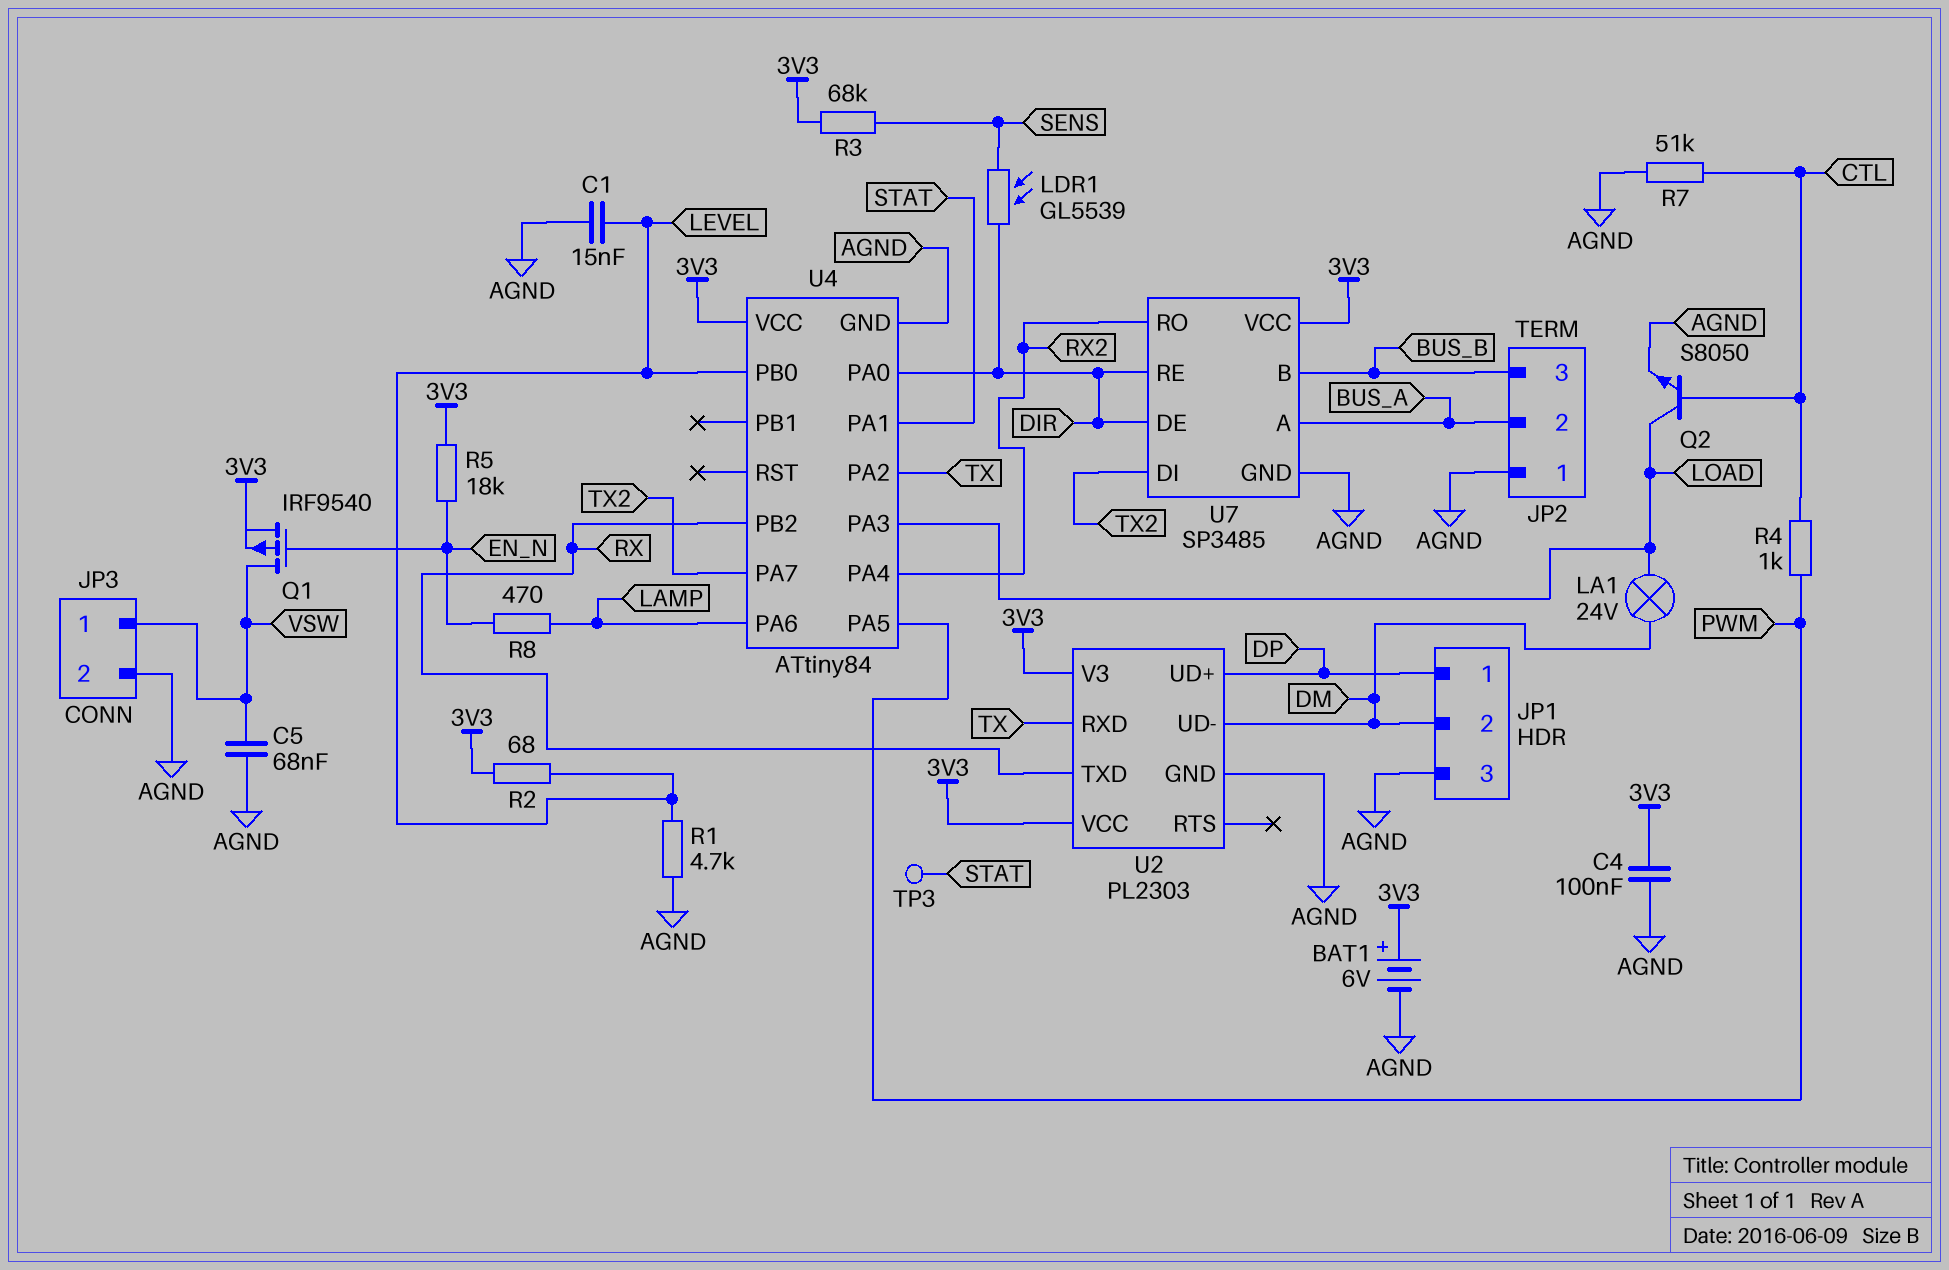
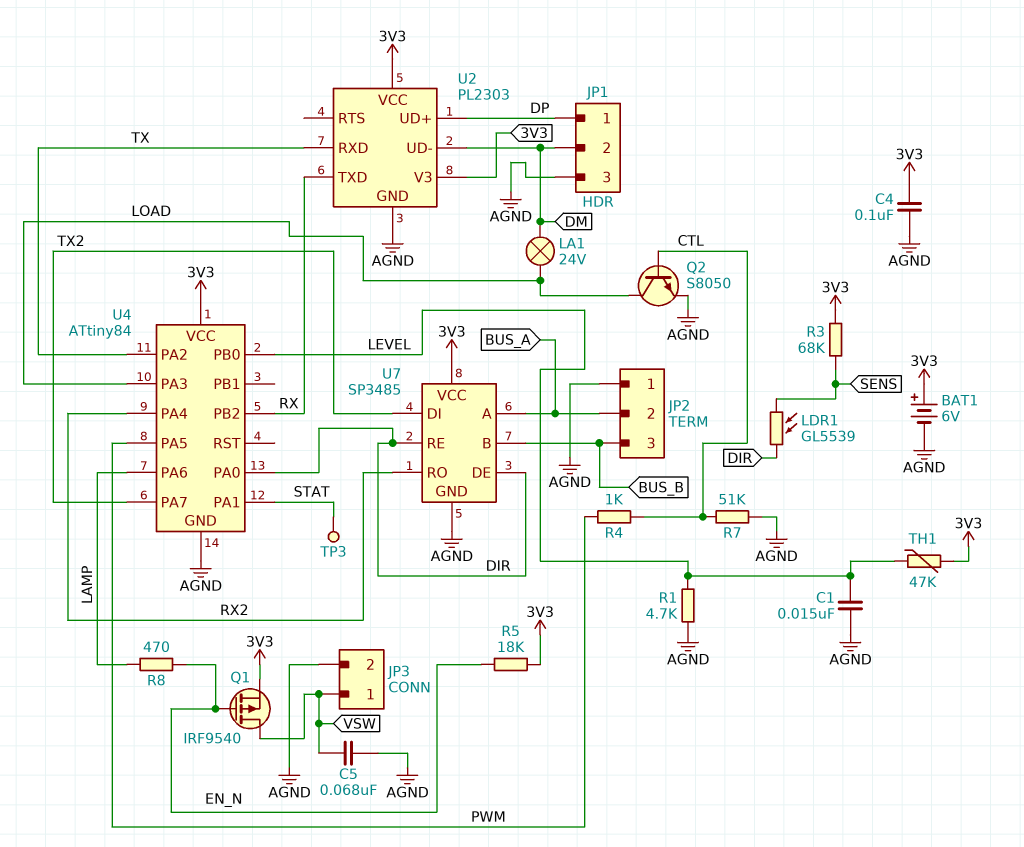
R2: 68 (3V3, LEVEL) -> none
TH1: none -> 47k (3V3, LEVEL)

